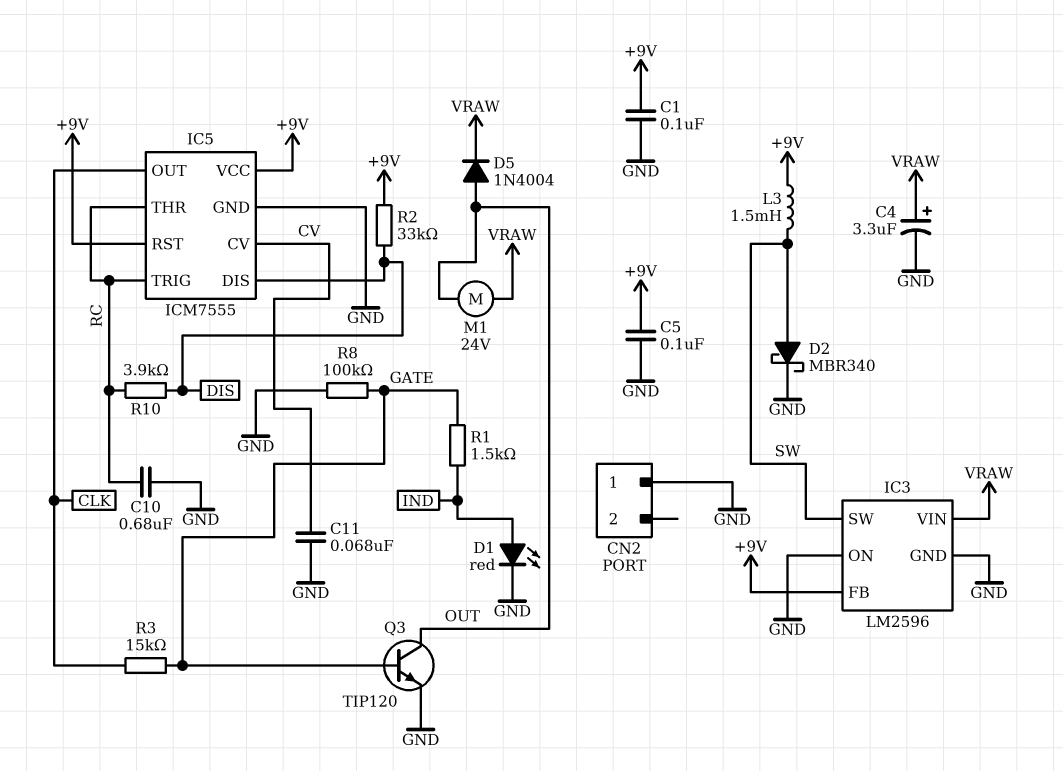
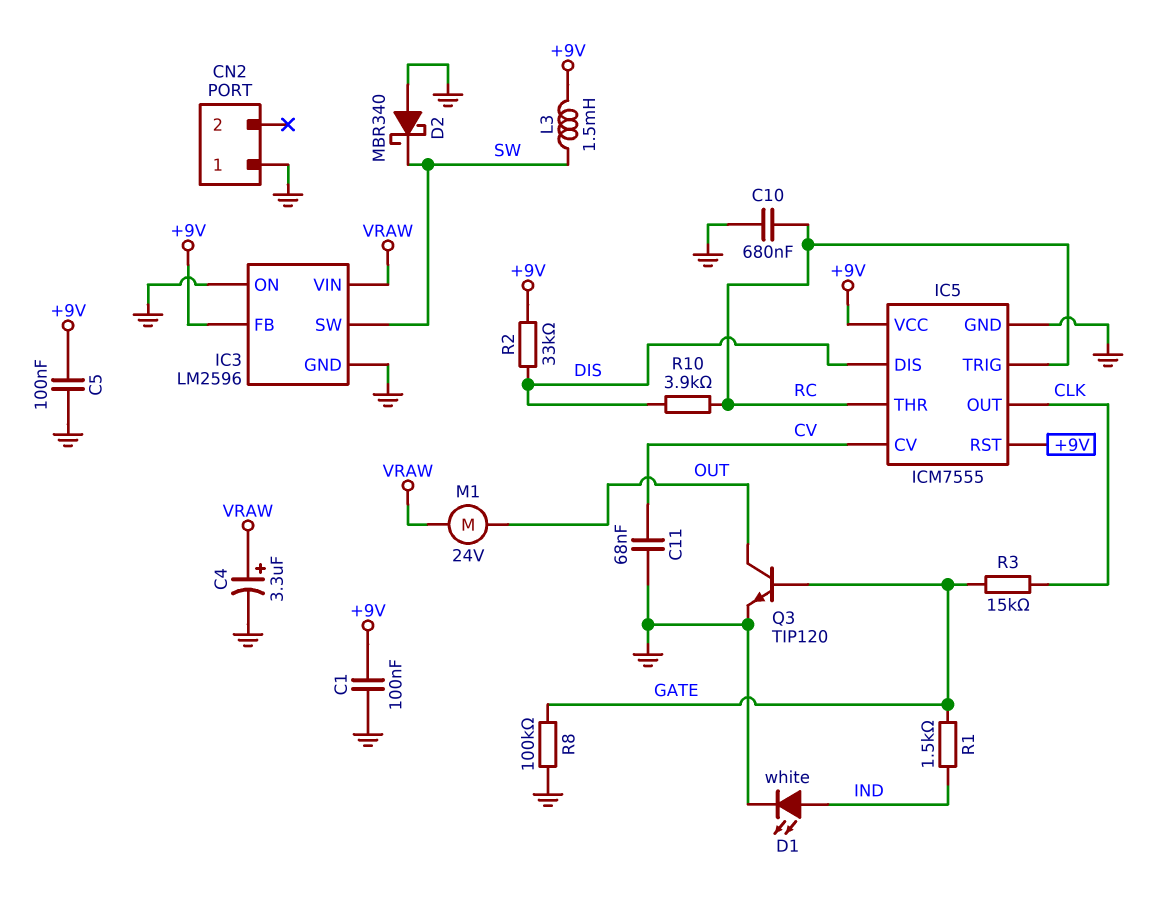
D1: LED red (A IND, K GND) -> LED white (A IND, K GND)
D2: schottky MBR340 (A SW, K GND) -> schottky MBR340 (A GND, K SW)
D5: diode 1N4004 (A OUT, K VRAW) -> none

